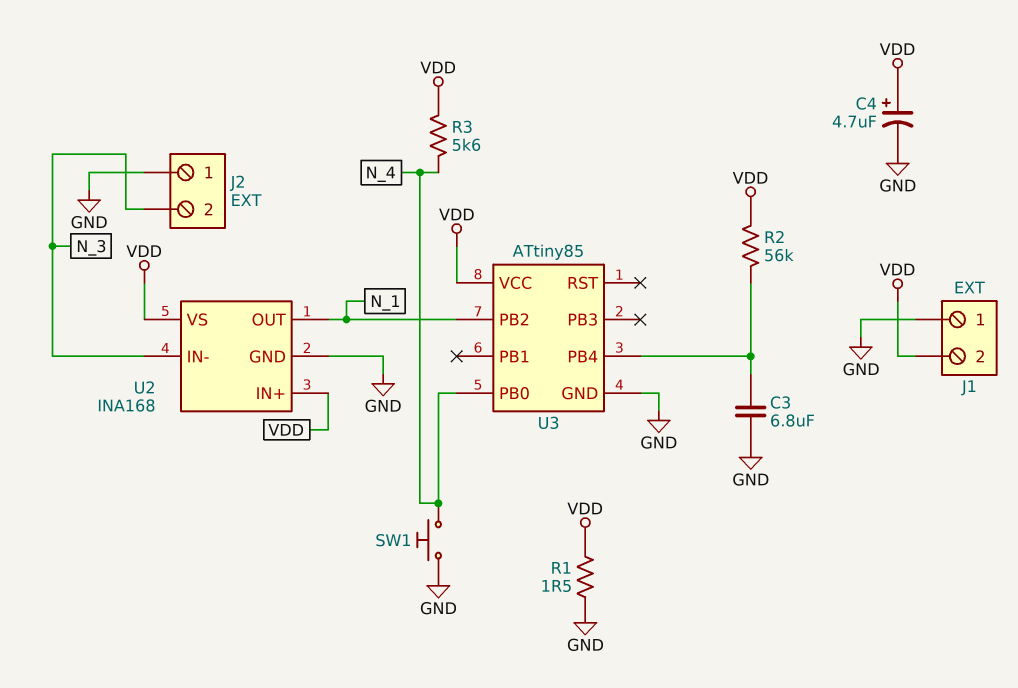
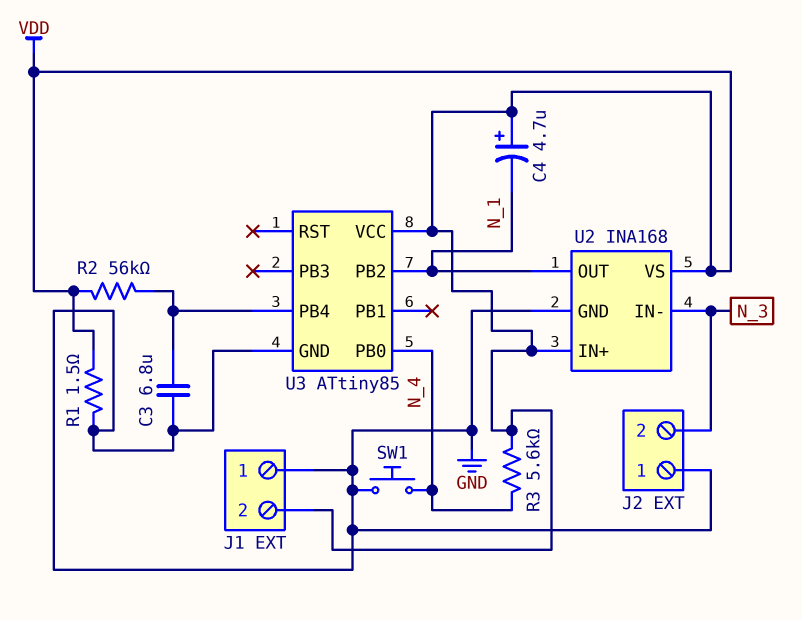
C4: 4.7uF (plus VDD, minus GND) -> 4.7uF (plus VDD, minus N_1)

